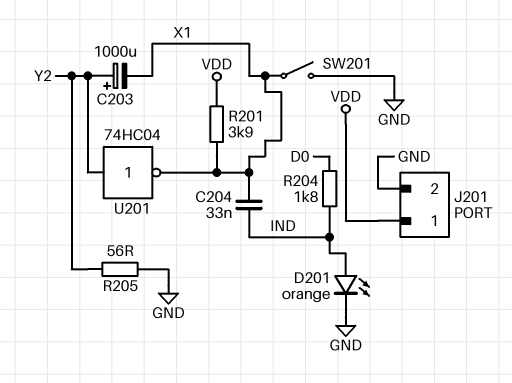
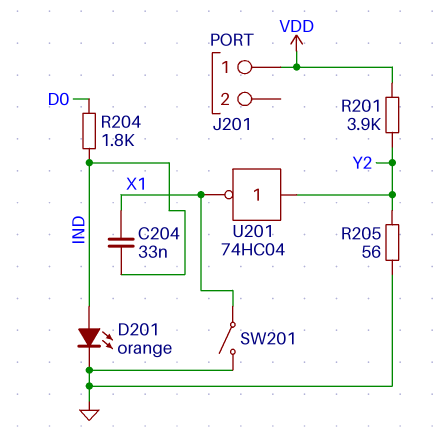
C203: 1000uF (plus Y2, minus X1) -> none
J201 pin 2: GND -> none
R201: 3.9k (VDD, X1) -> 3.9k (VDD, Y2)

